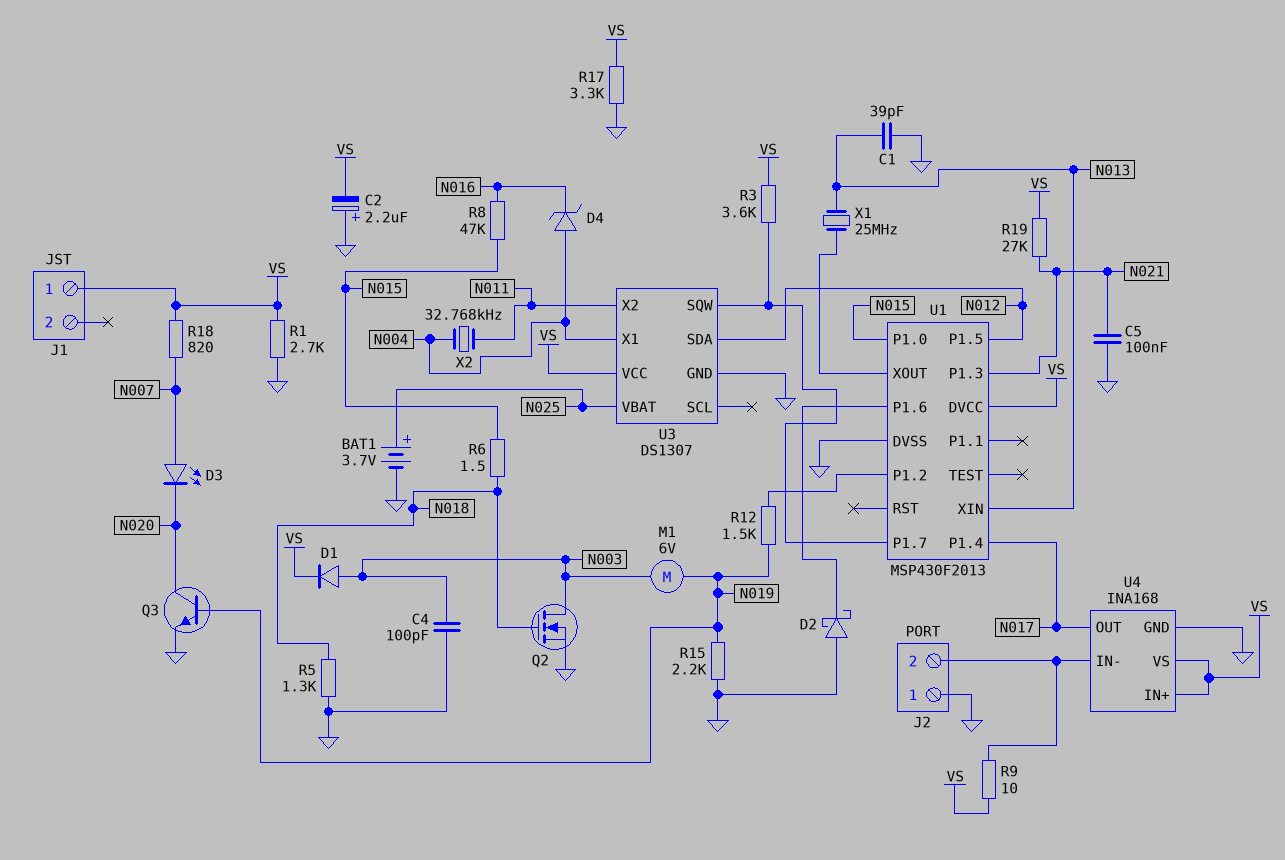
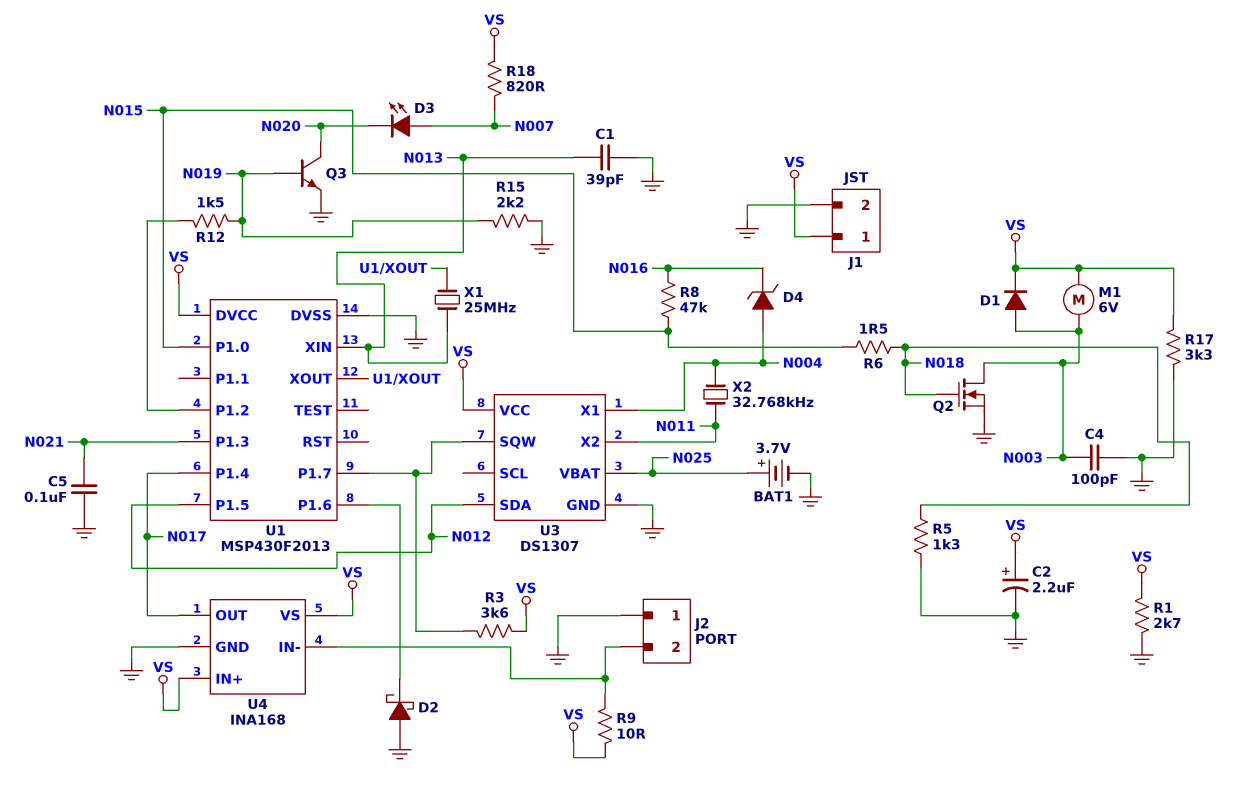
C2: 2.2uF (plus GND, minus VS) -> 2.2uF (plus VS, minus GND)
J1 pin 2: none -> GND
M1: motor 6V (N003, N019) -> motor 6V (N003, VS)
R19: 27k (N021, VS) -> none

